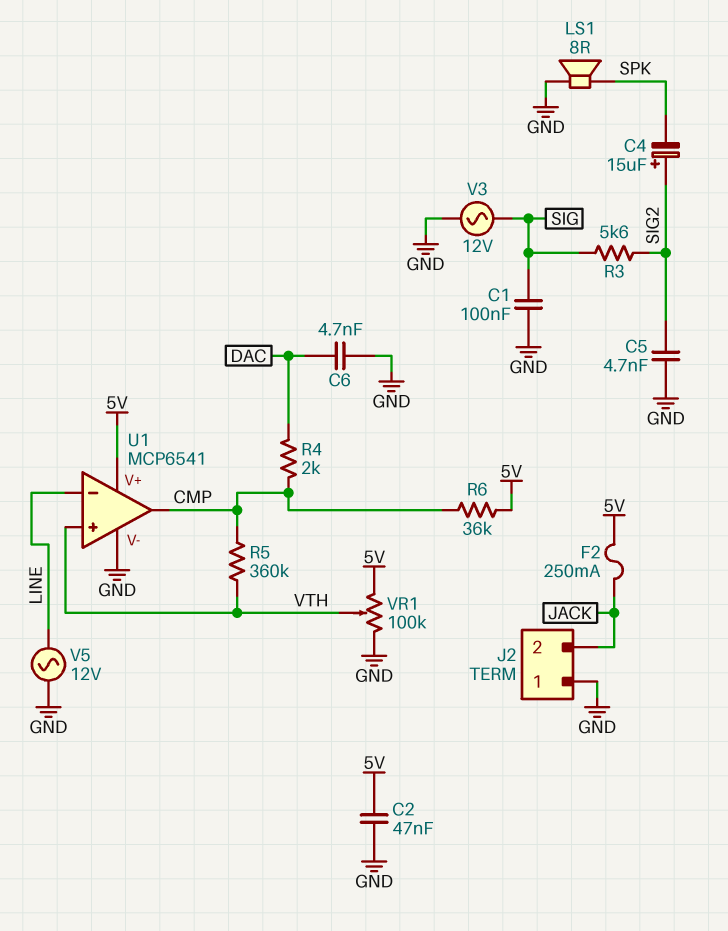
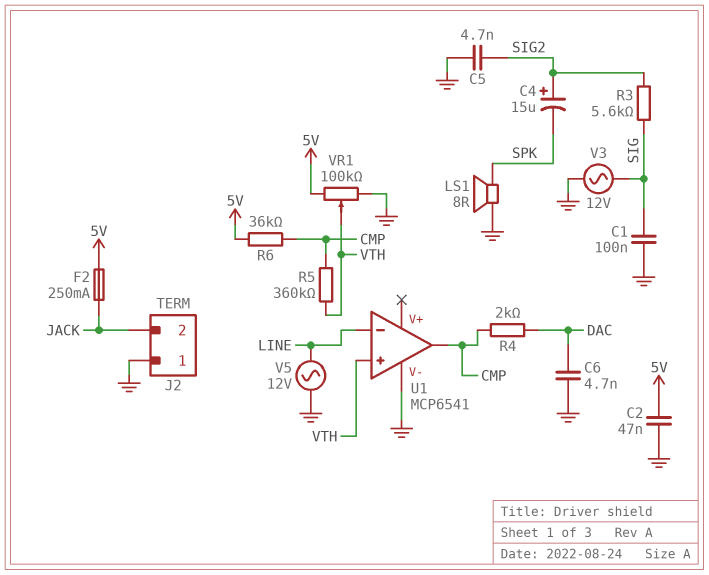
U1 pin V+: 5V -> none

